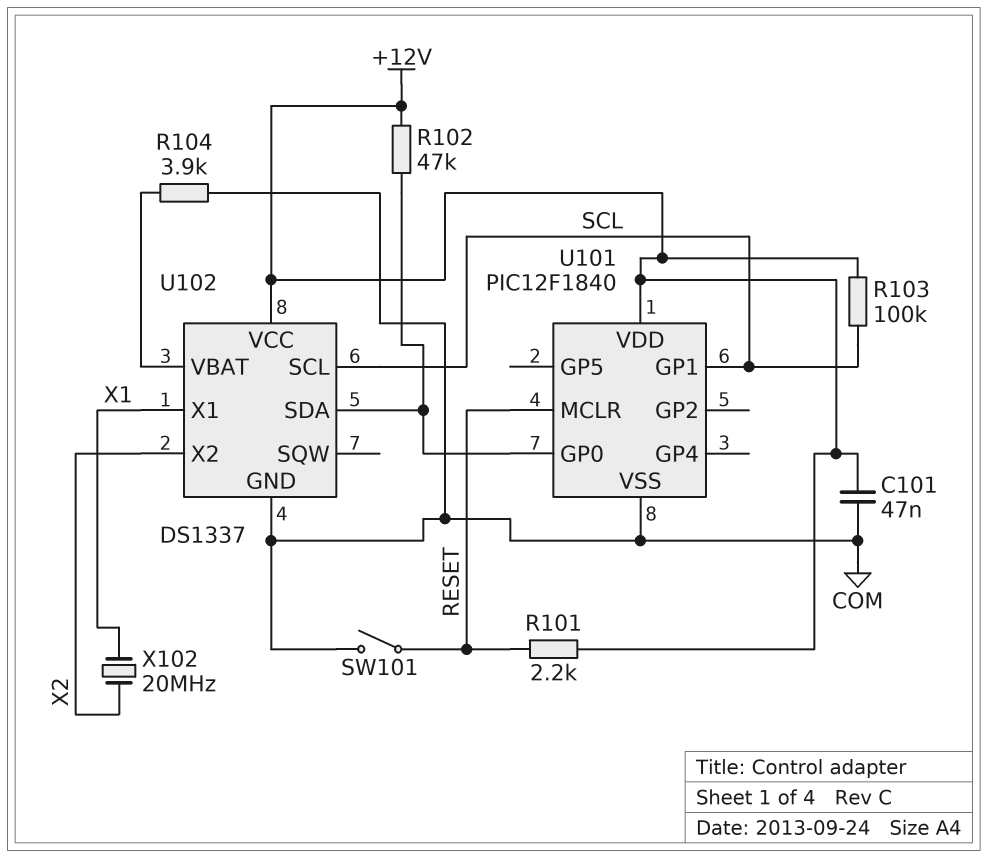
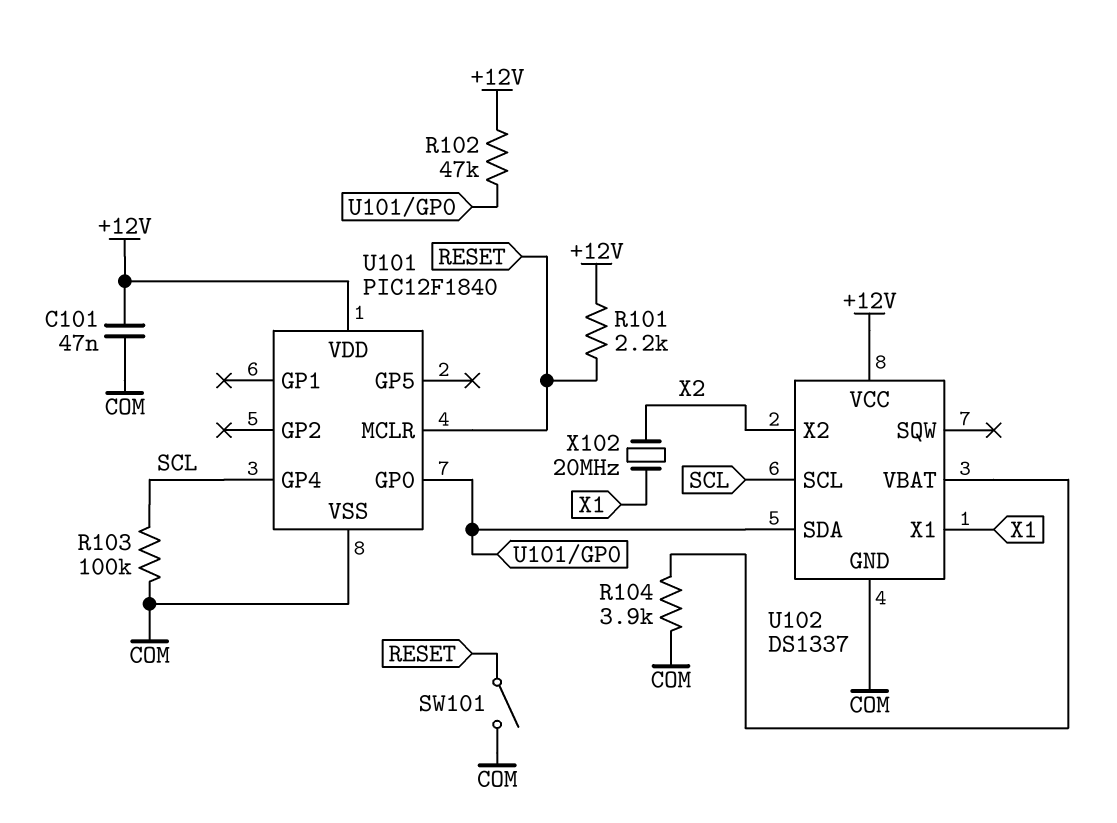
R103: 100k (+12V, SCL) -> 100k (COM, SCL)
U101 pin GP1: SCL -> none
U101 pin GP4: none -> SCL

